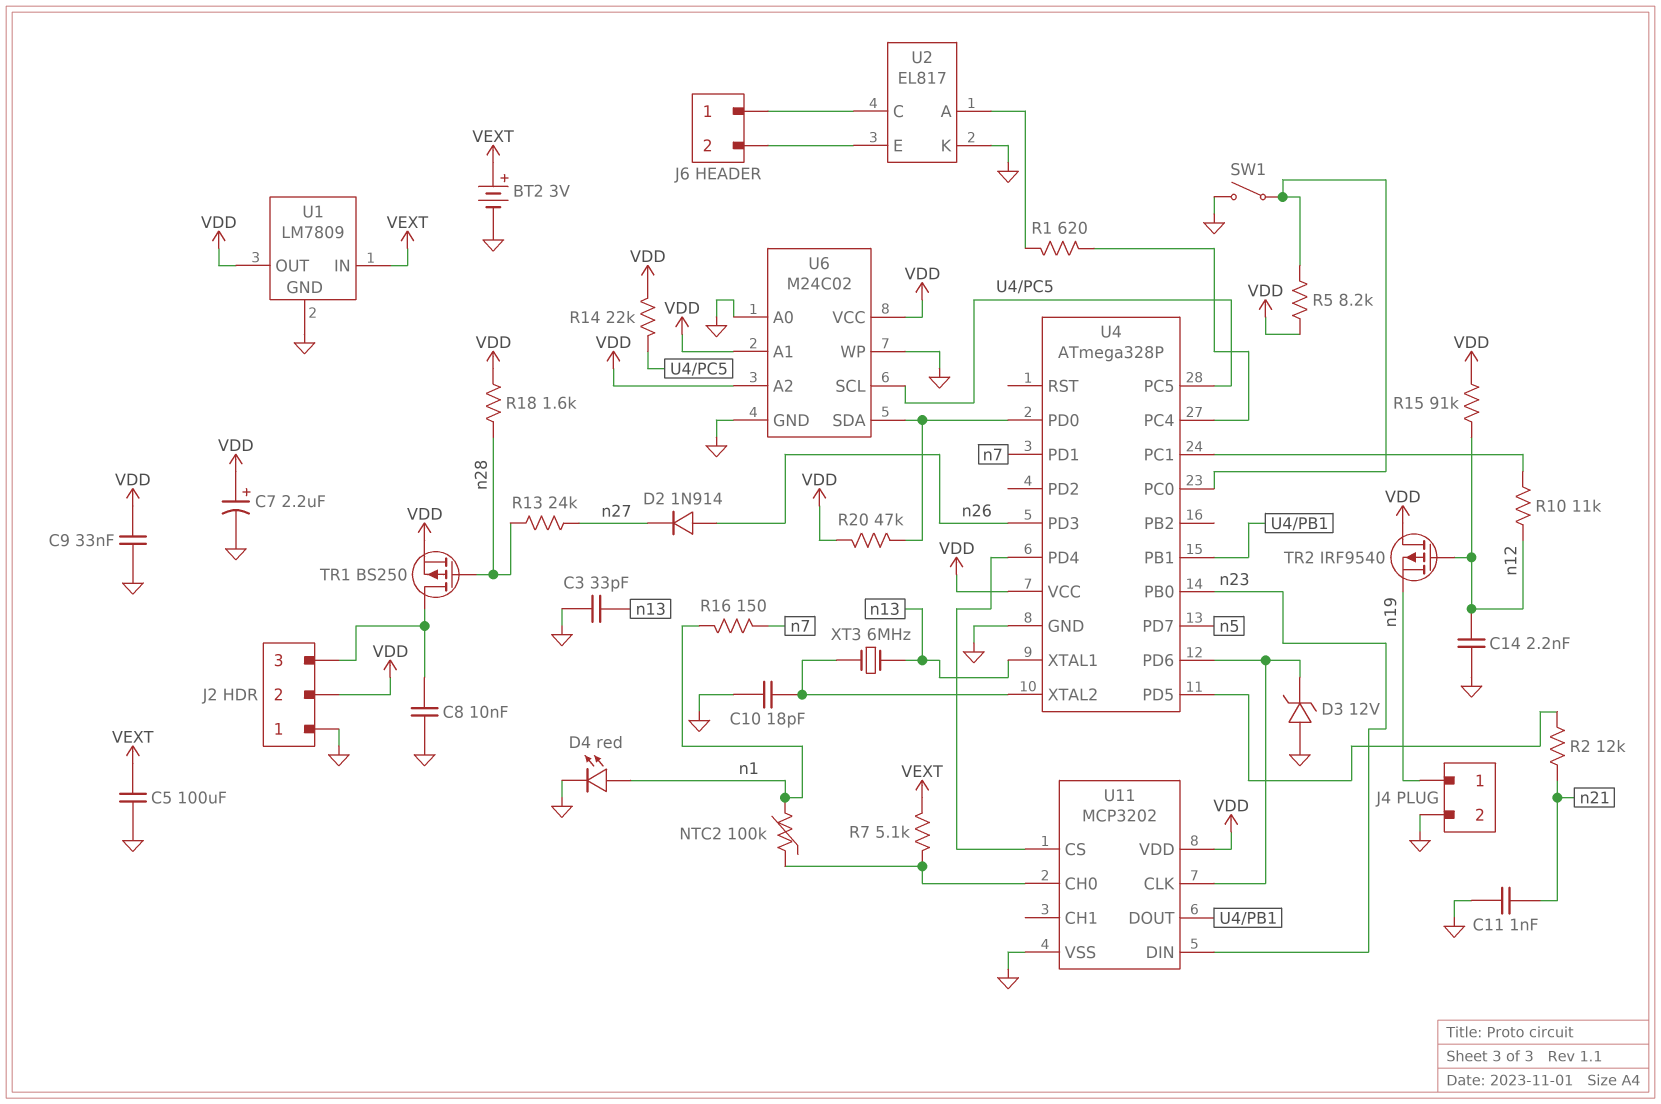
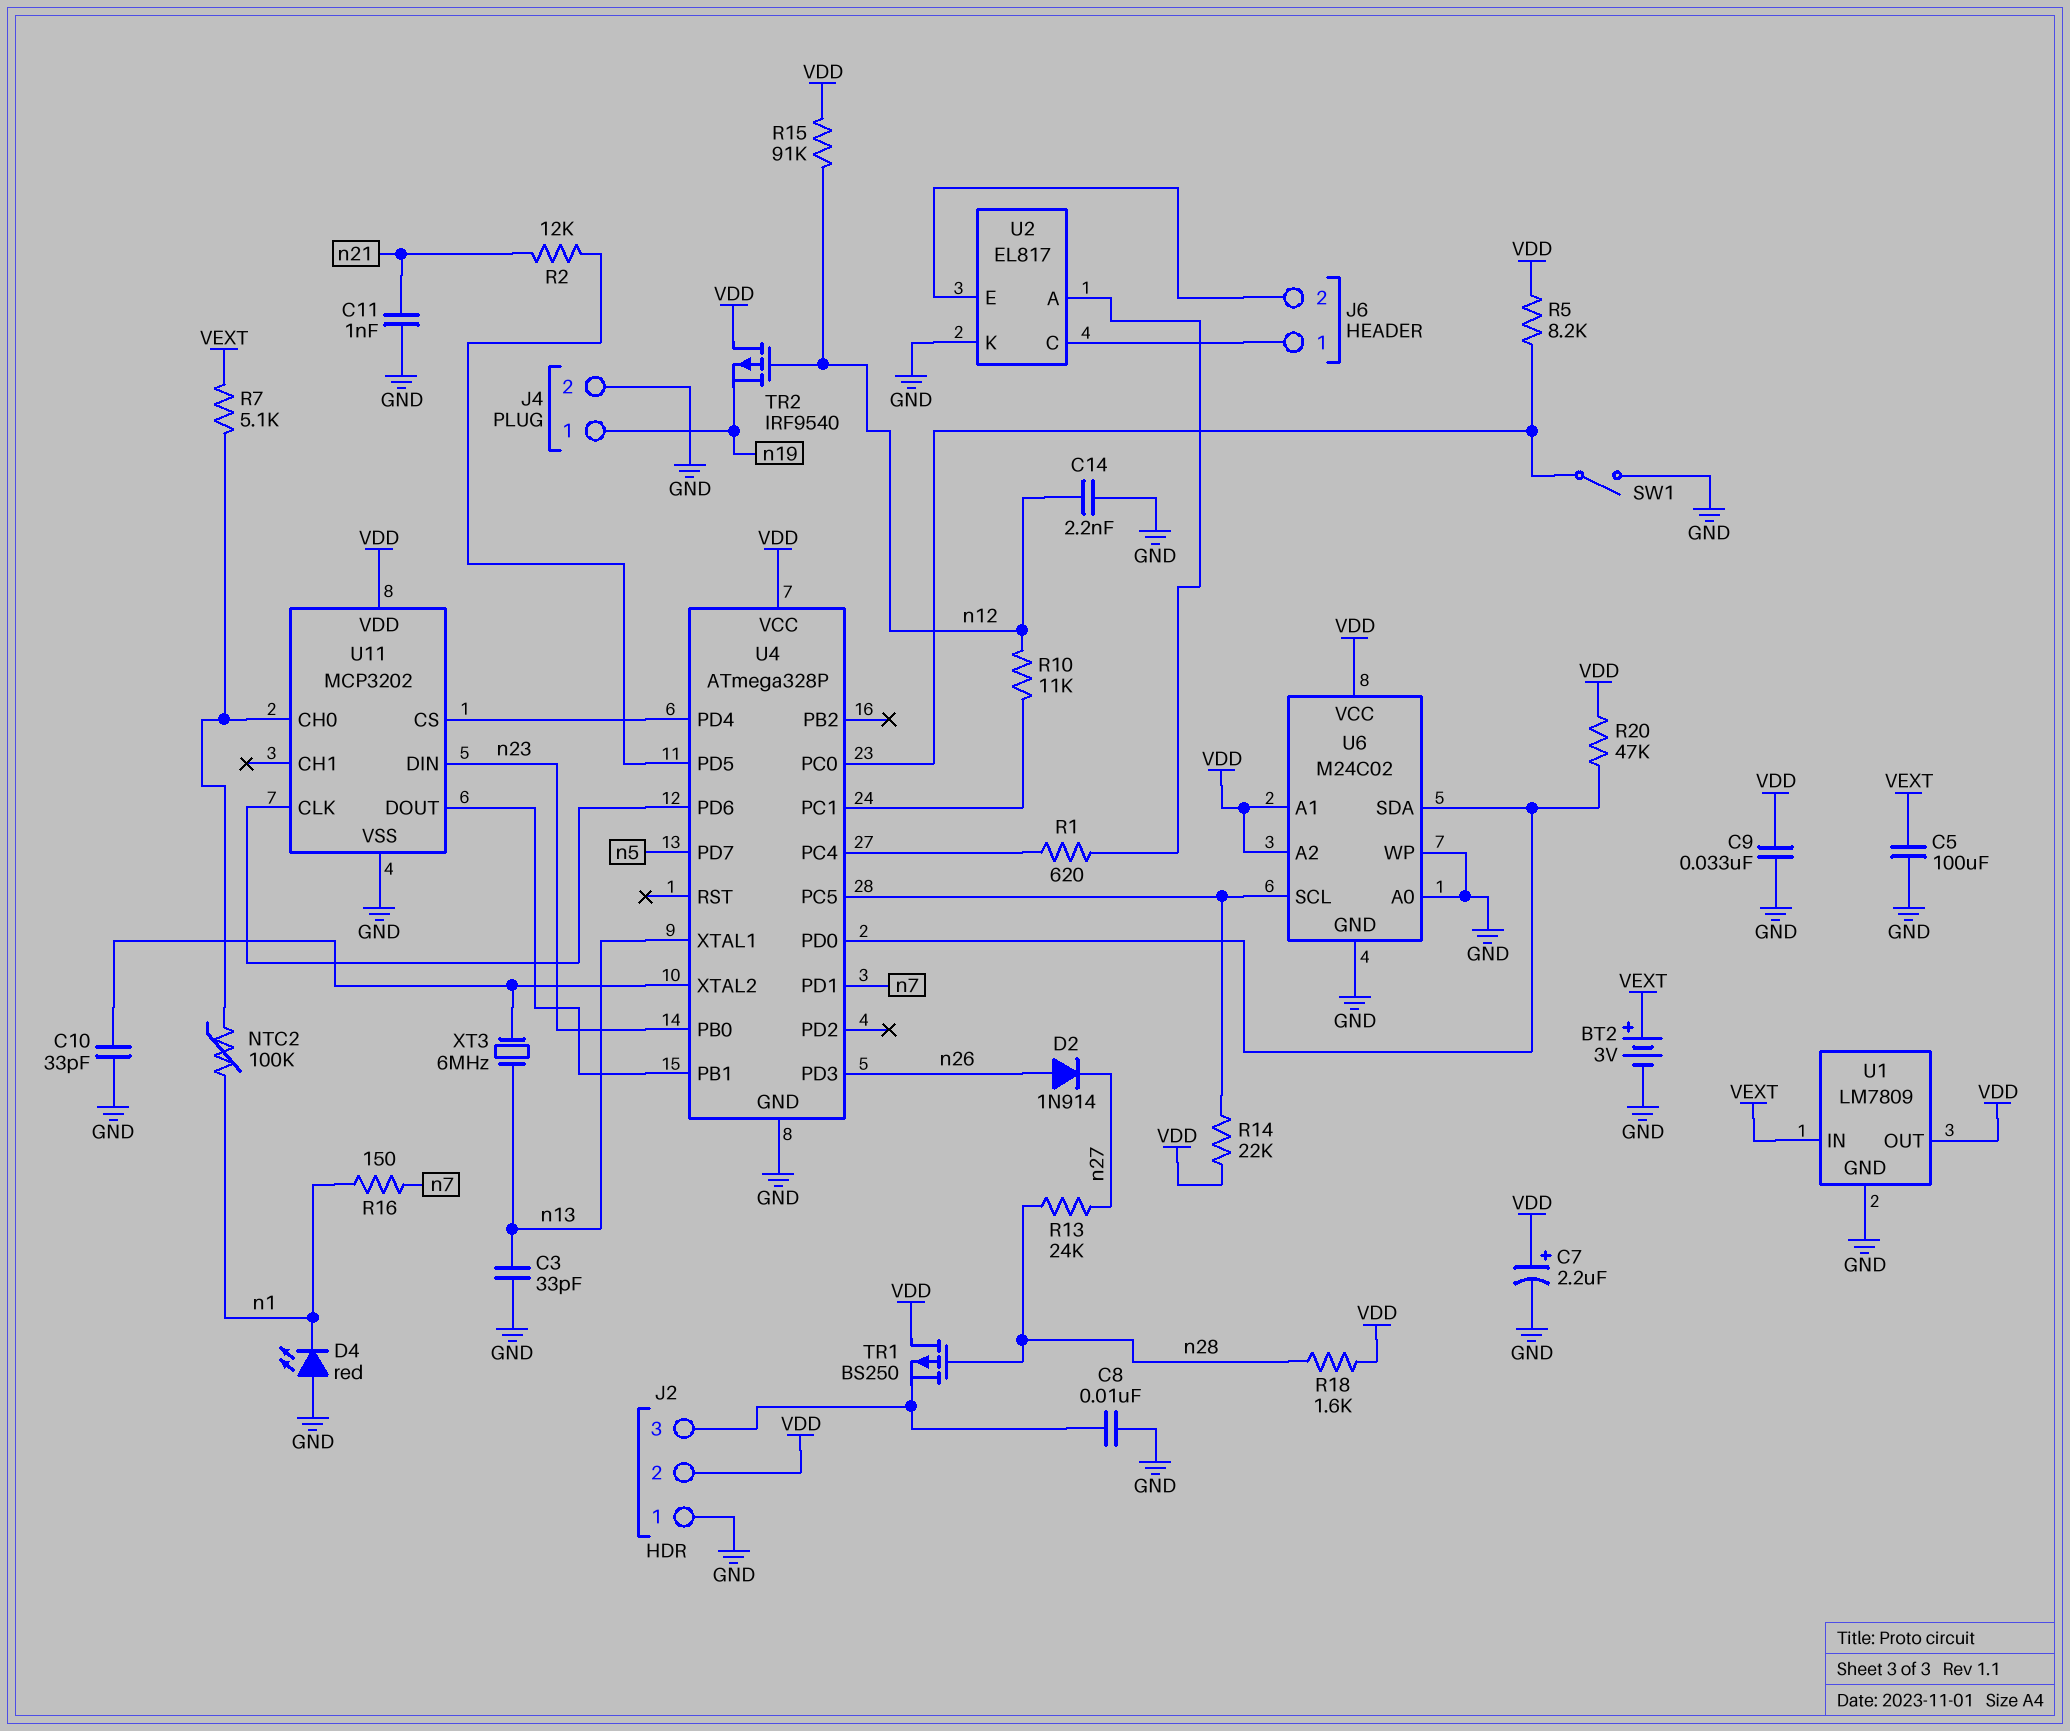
C10: 18pF (GND, U4/XTAL2) -> 33pF (GND, U4/XTAL2)
D3: zener 12V (A GND, K U4/PD6) -> none
D4: LED red (A n1, K GND) -> LED red (A GND, K n1)
TR1: PMOS BS250 (G n28, D J2/3, S VDD) -> PMOS BS250 (G n28, D VDD, S J2/3)

